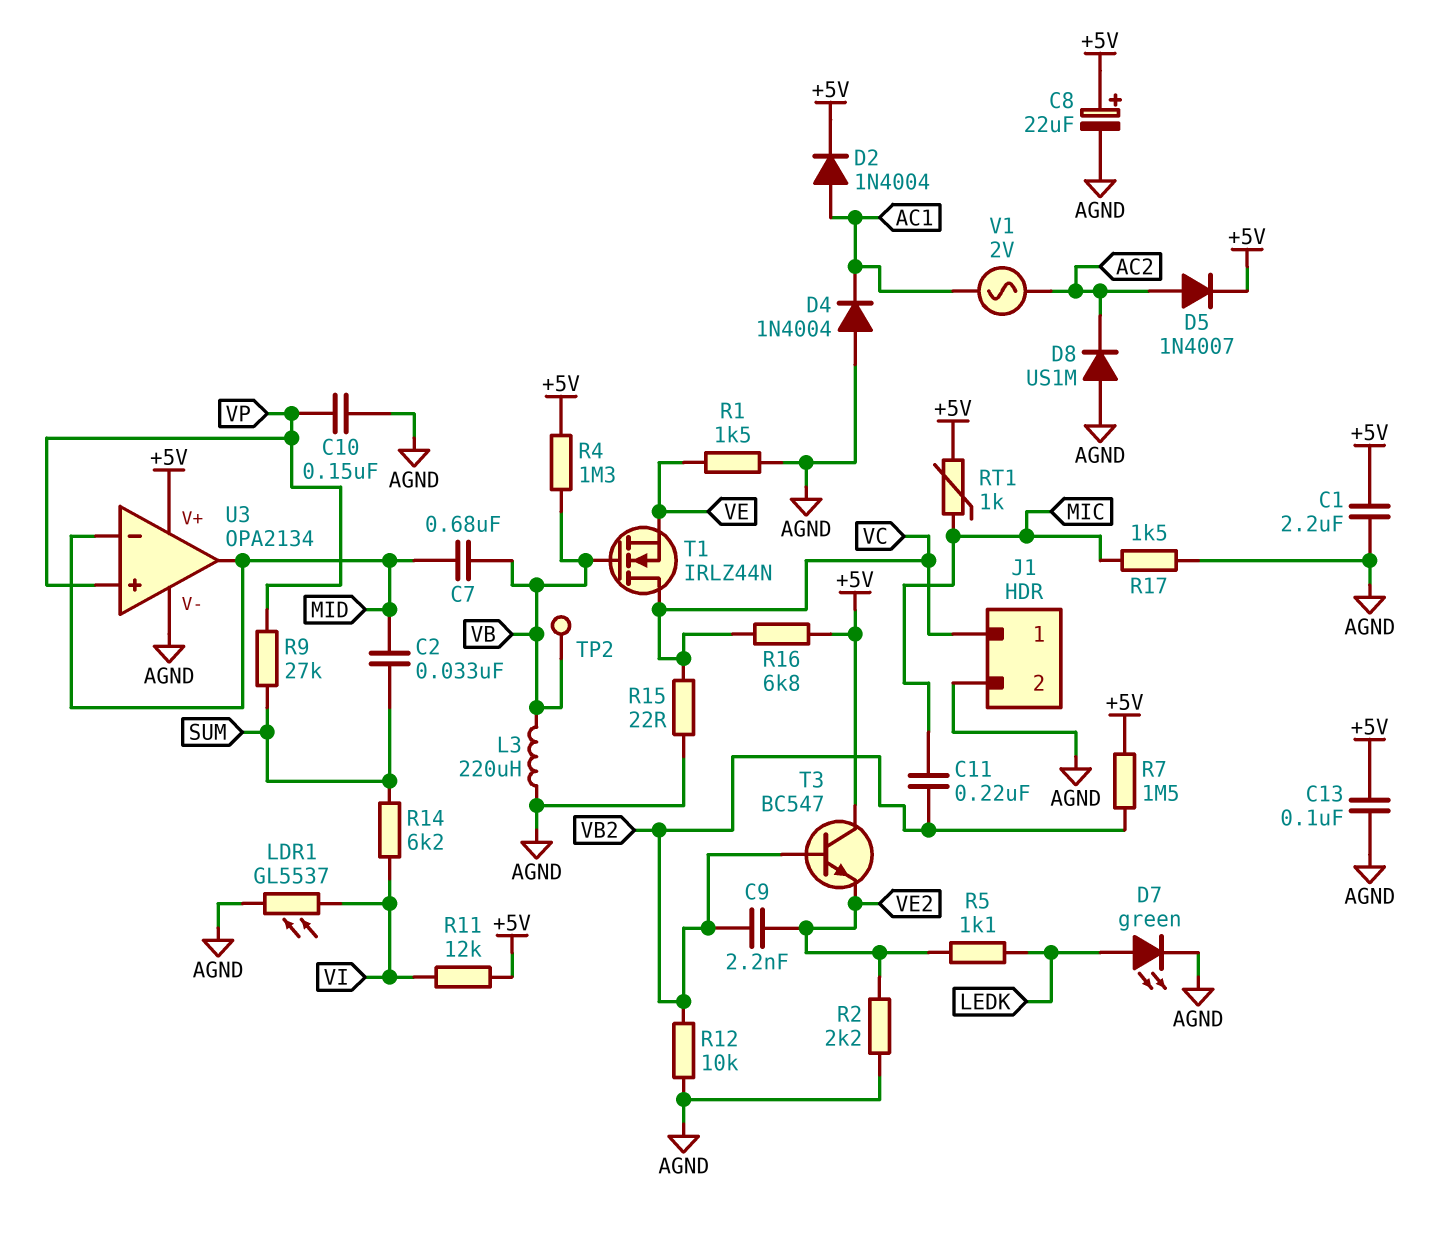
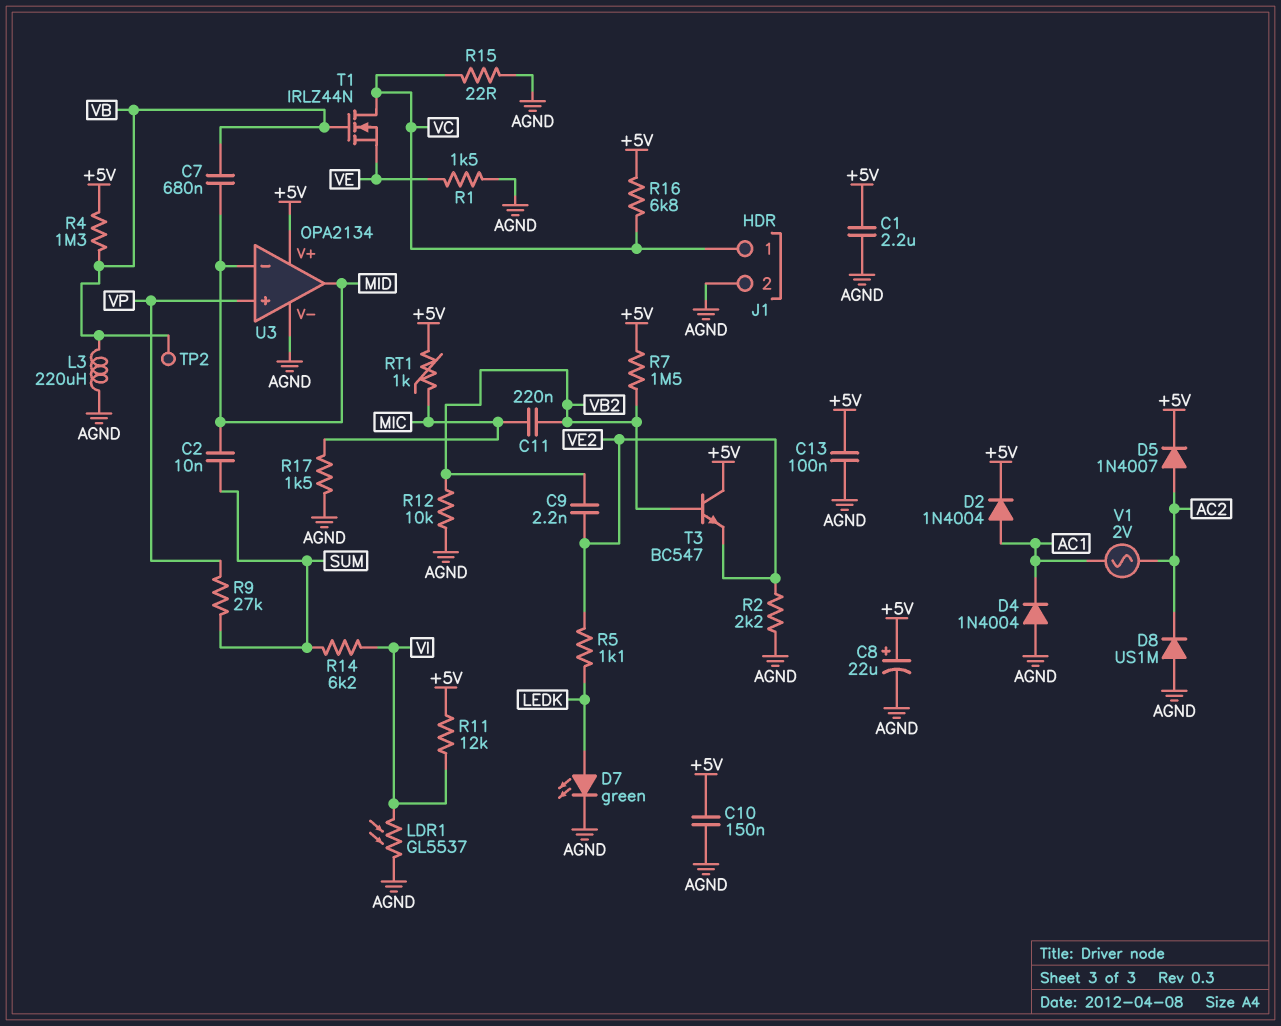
C2: 33nF (MID, SUM) -> 10nF (MID, SUM)
C10: 150nF (AGND, VP) -> 150nF (+5V, AGND)

